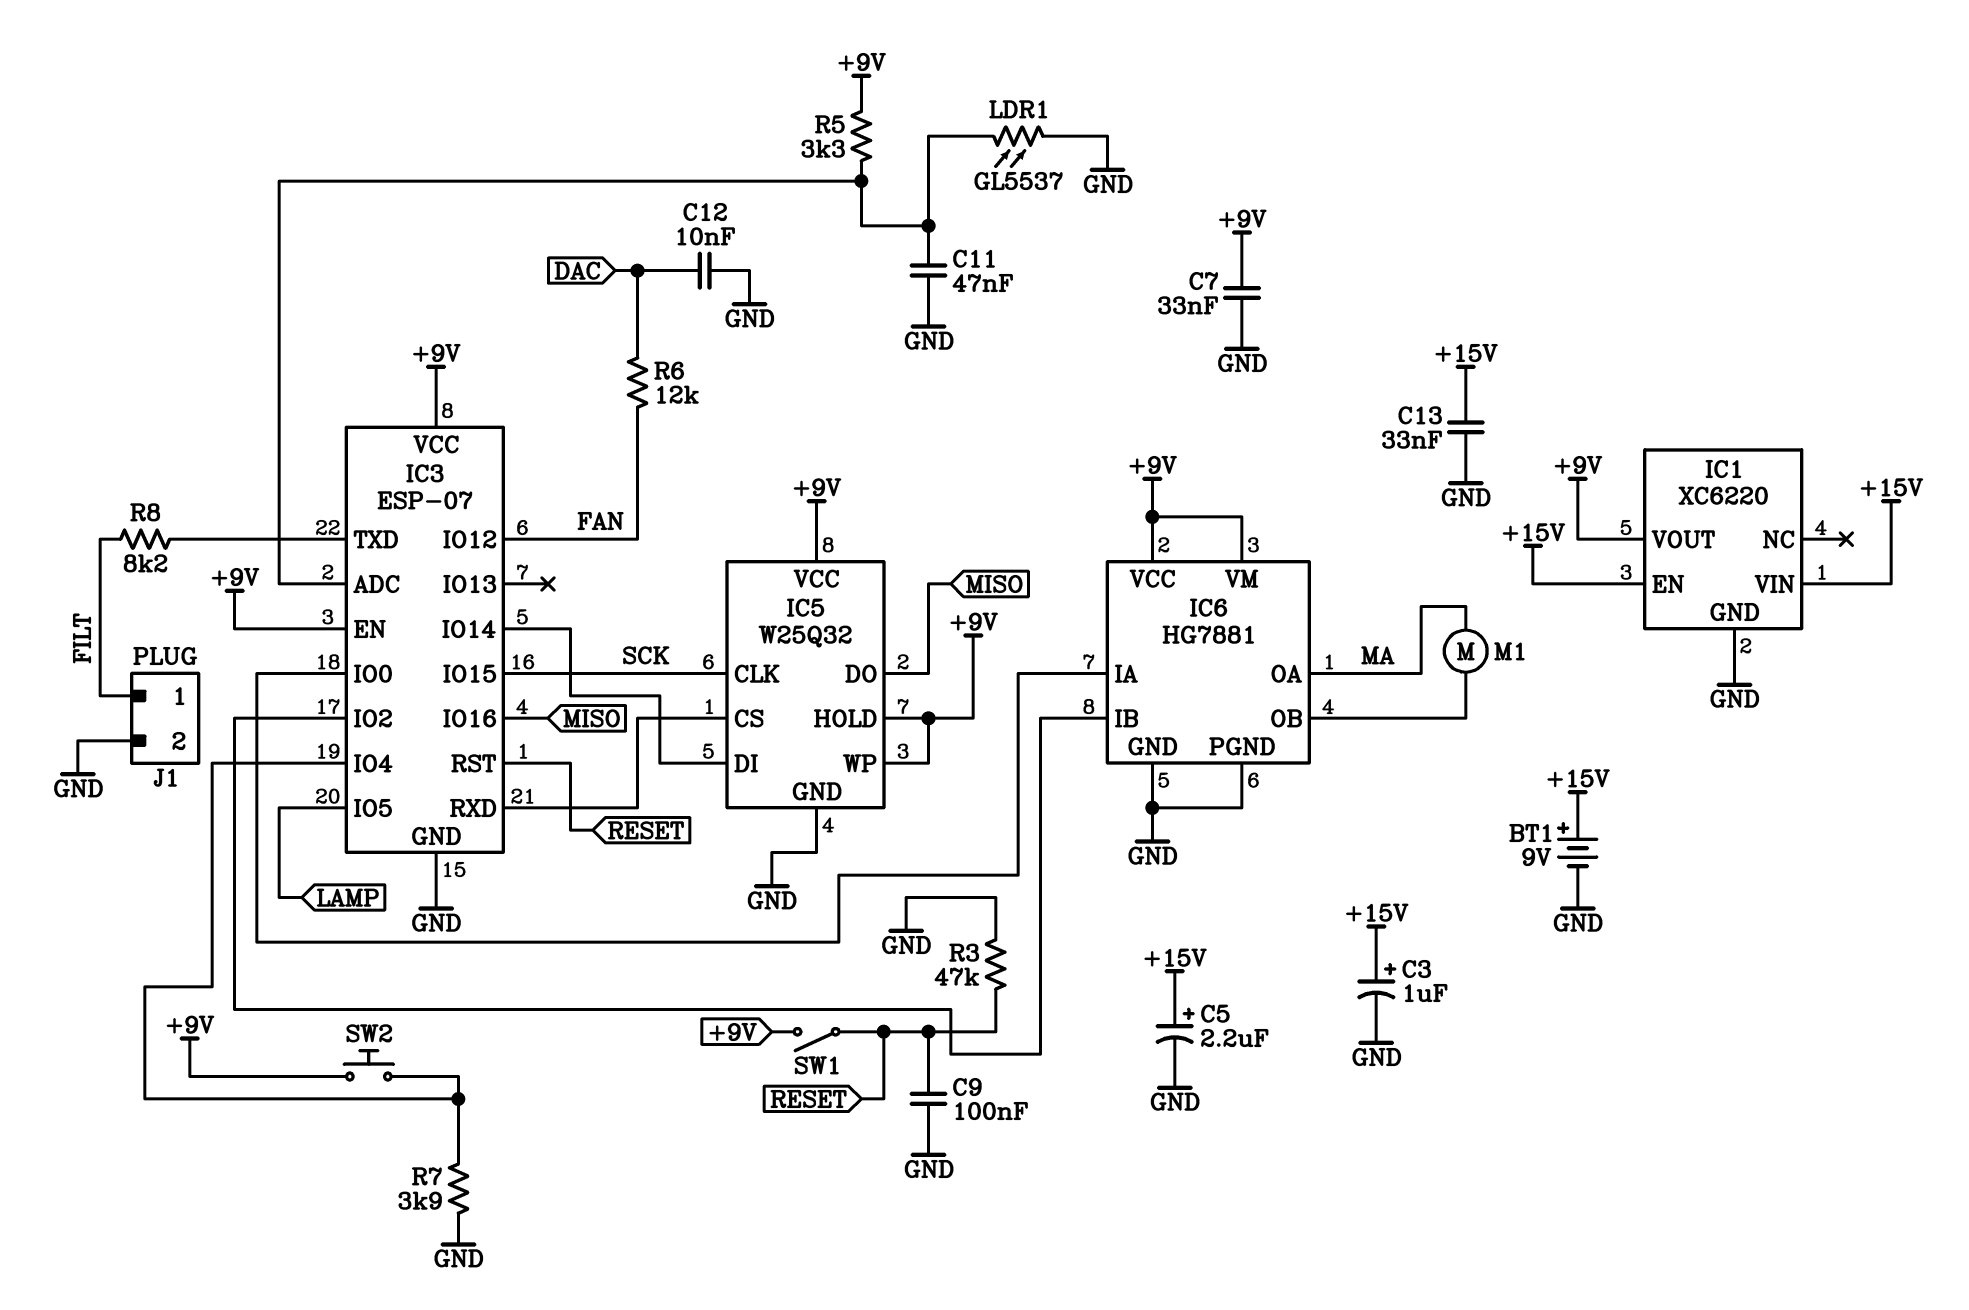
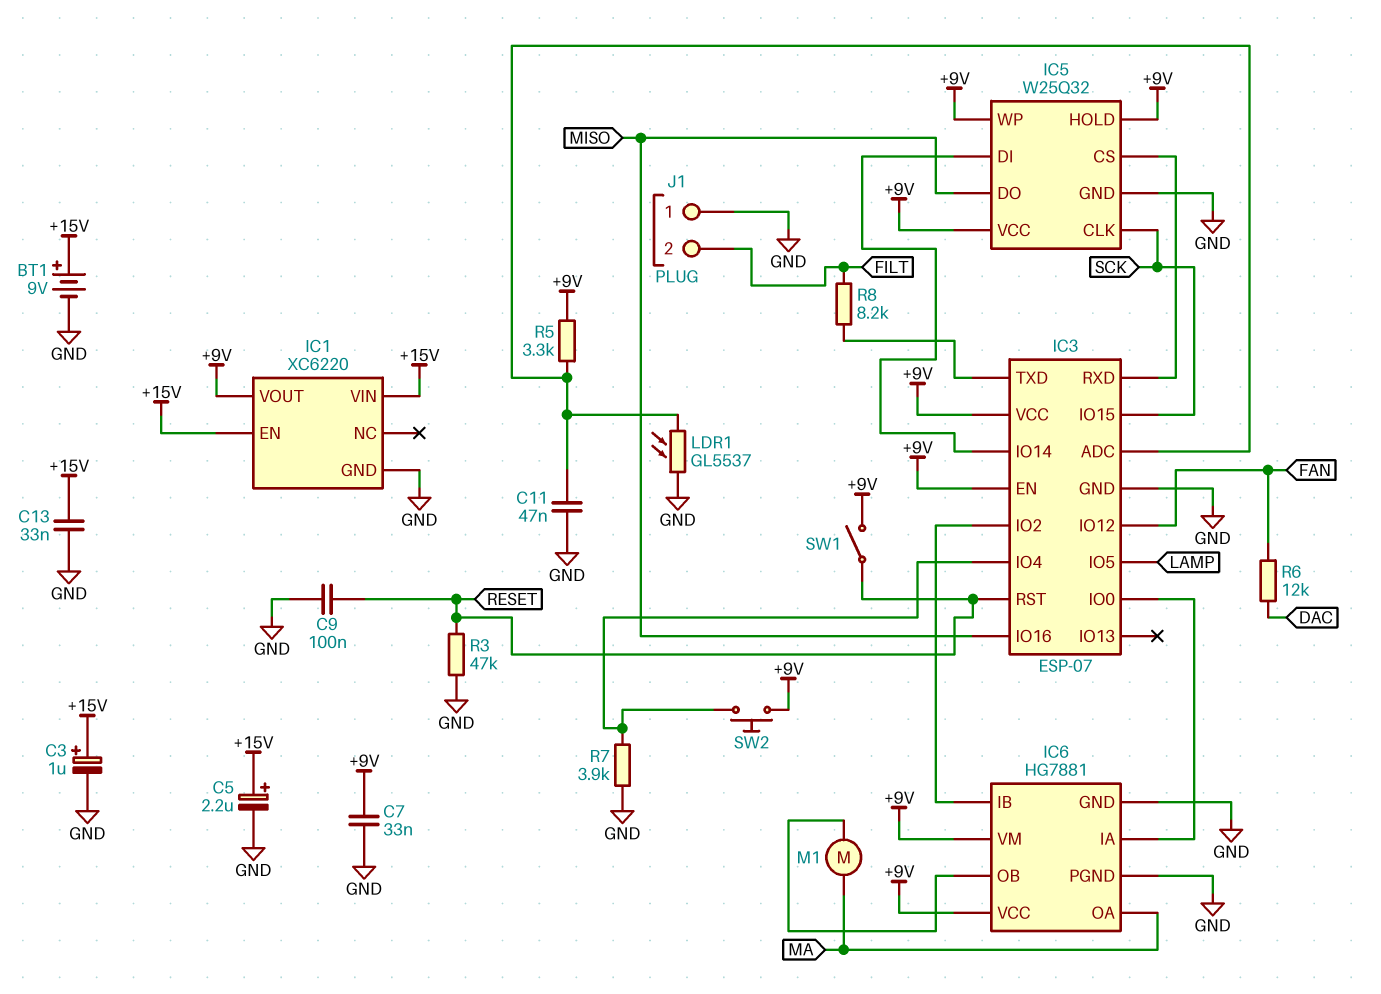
C12: 10nF (DAC, GND) -> none
J1 pin 1: FILT -> GND
J1 pin 2: GND -> FILT

